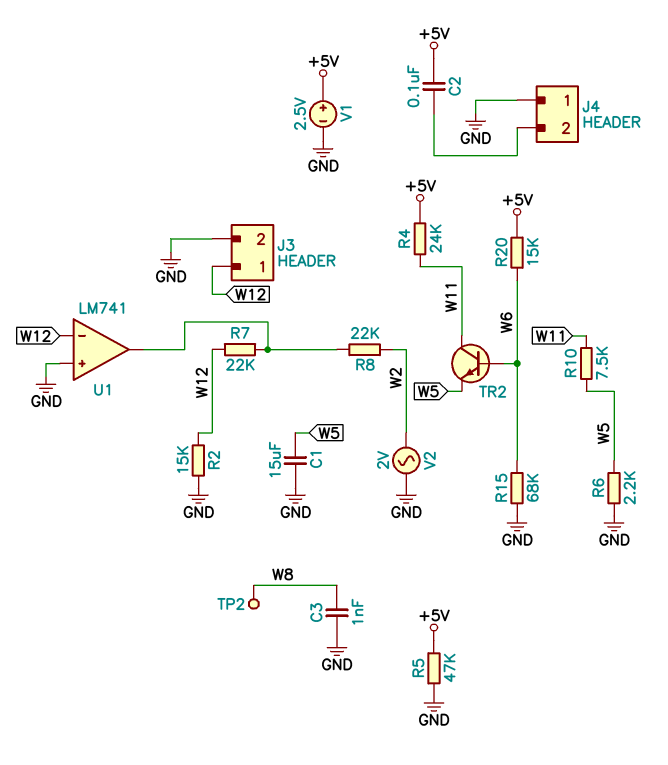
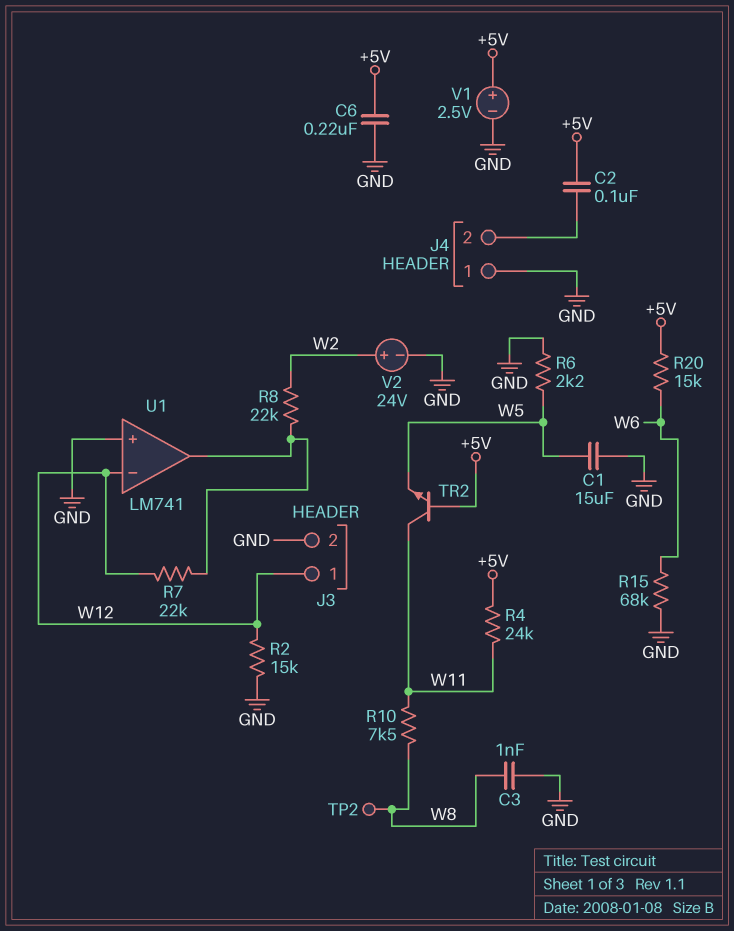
C6: none -> 220nF (+5V, GND)
R5: 47k (+5V, GND) -> none
R10: 7.5k (W5, W11) -> 7.5k (W8, W11)
TR2: NPN (B W6, C W11, E W5) -> NPN (B +5V, C W11, E W5)
V2: AC 2V (GND, W2) -> 24V (plus W2, minus GND)

